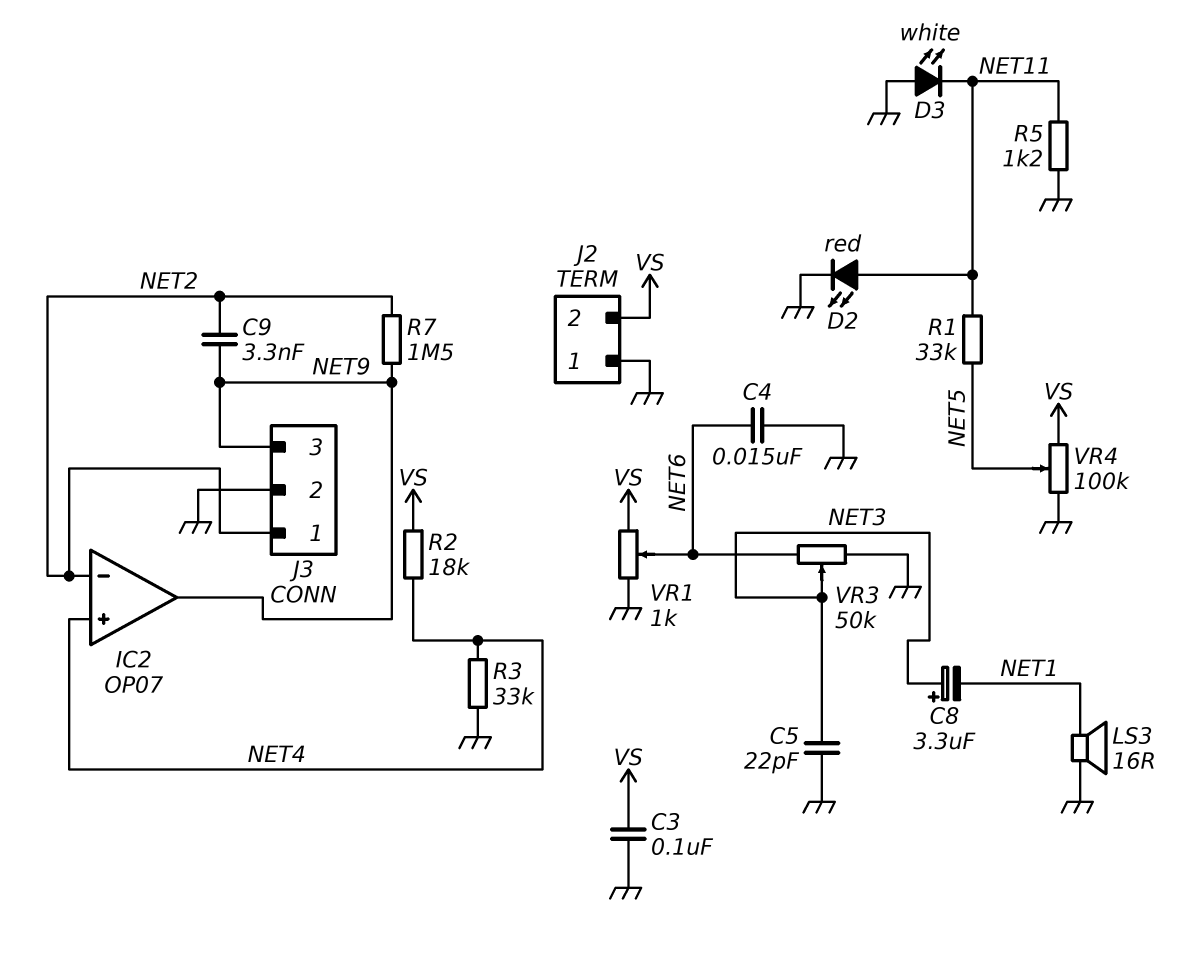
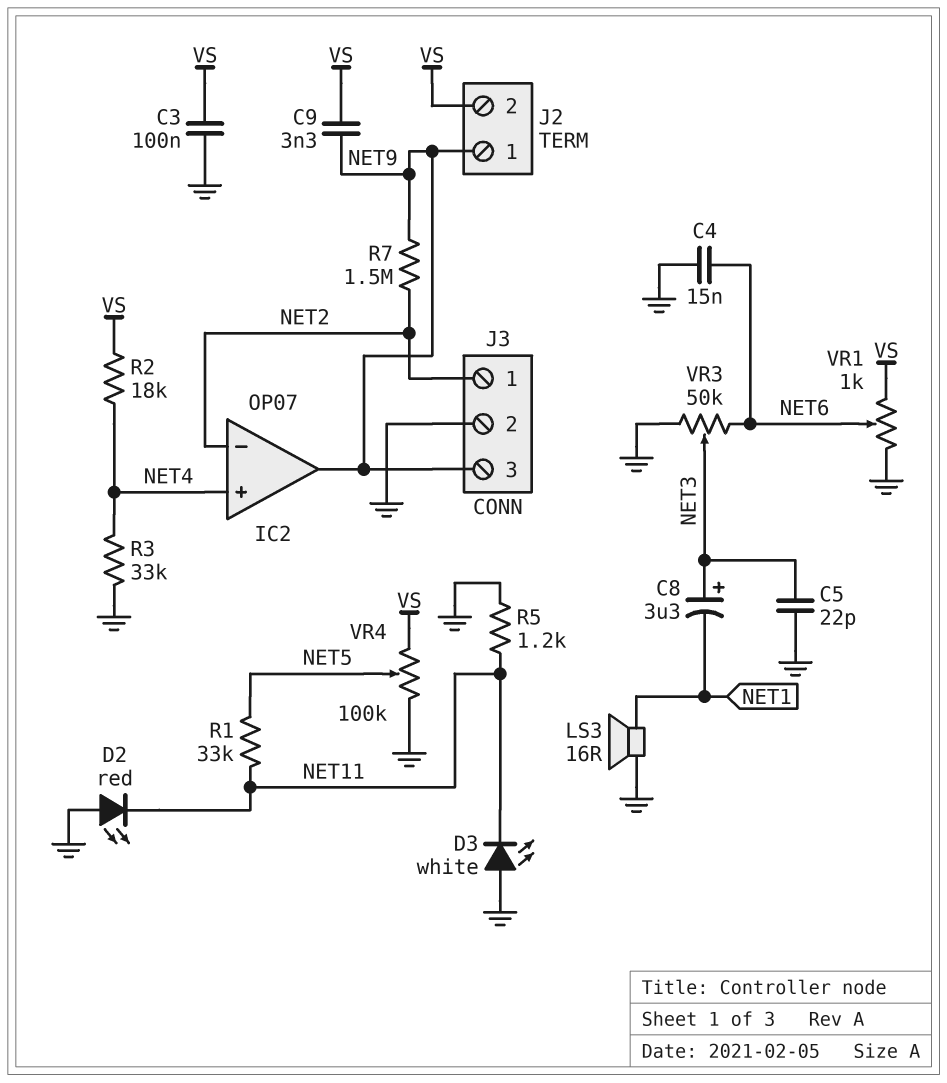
C9: 3.3nF (NET2, NET9) -> 3.3nF (NET9, VS)
D2: LED red (A NET11, K GND) -> LED red (A GND, K NET11)
J2 pin 1: GND -> NET9

